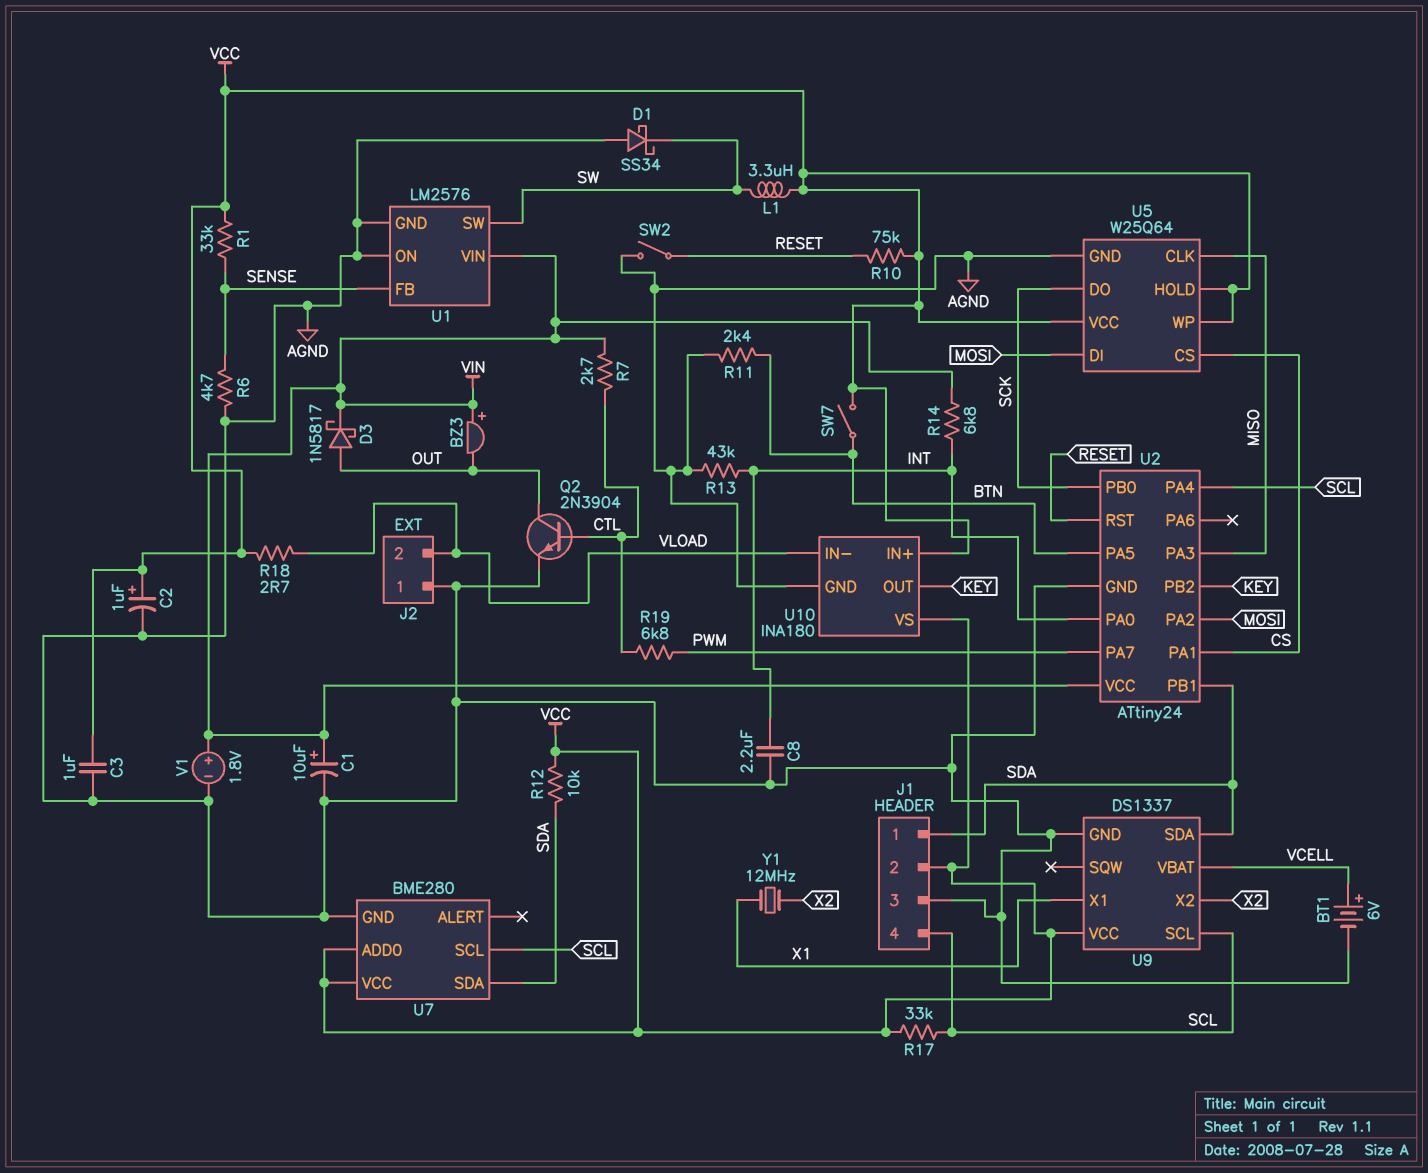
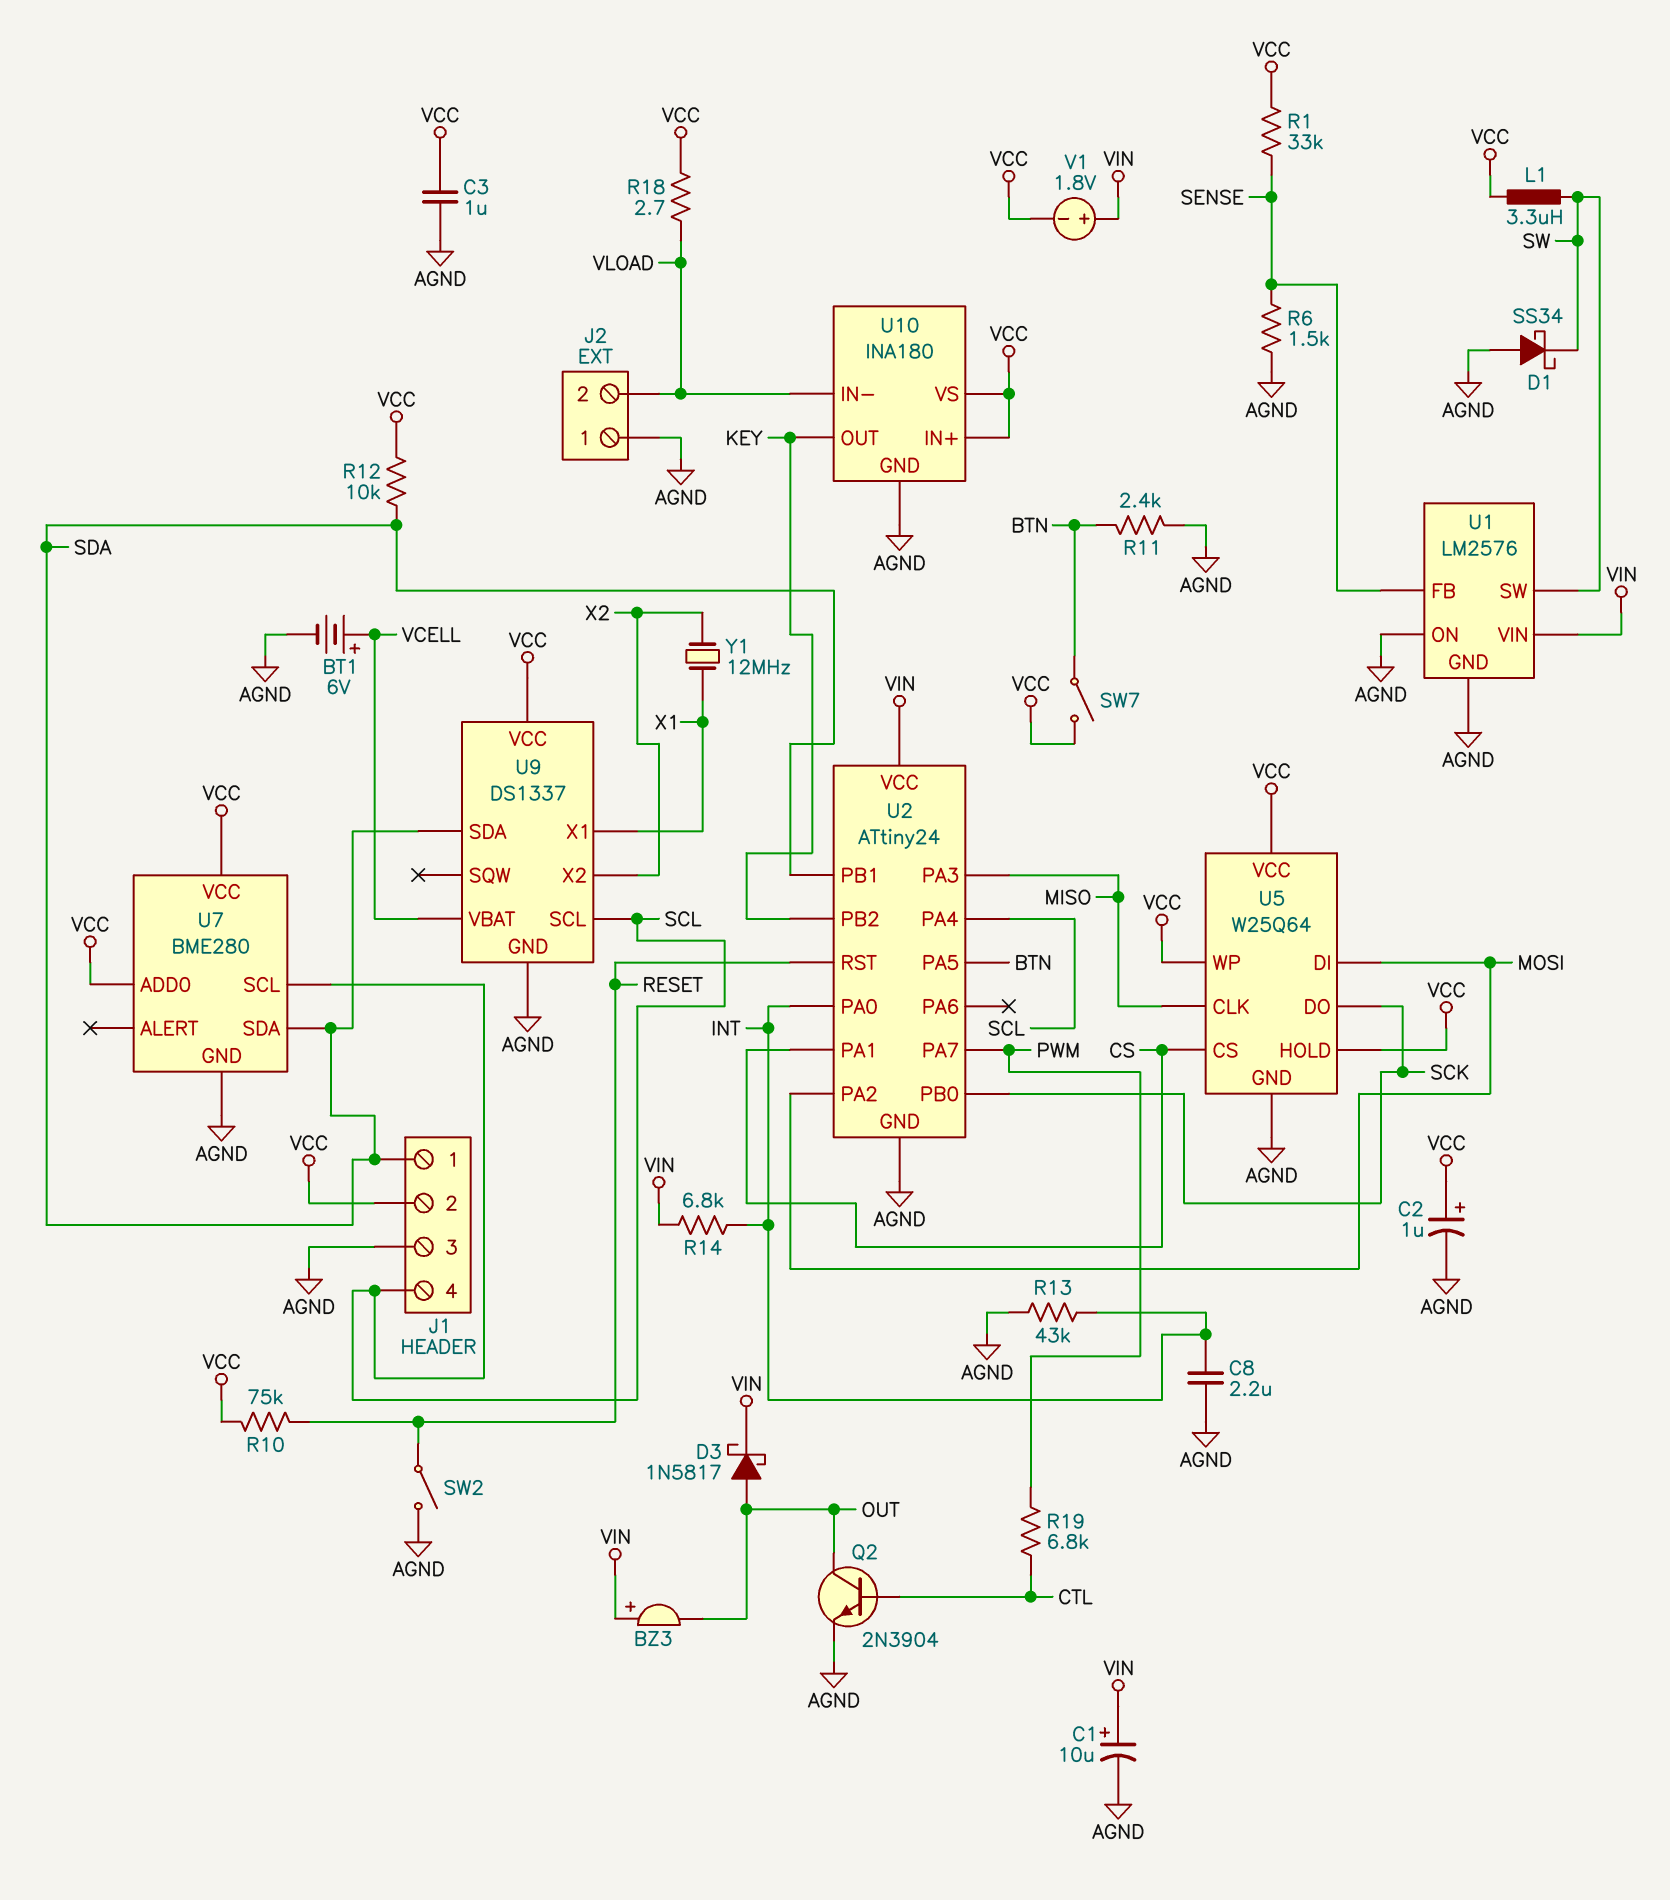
R6: 4.7k (AGND, SENSE) -> 1.5k (AGND, SENSE)
R7: 2.7k (CTL, VIN) -> none
R17: 33k (SCL, VCC) -> none
V1: 1.8V (plus VIN, minus AGND) -> 1.8V (plus VIN, minus VCC)

